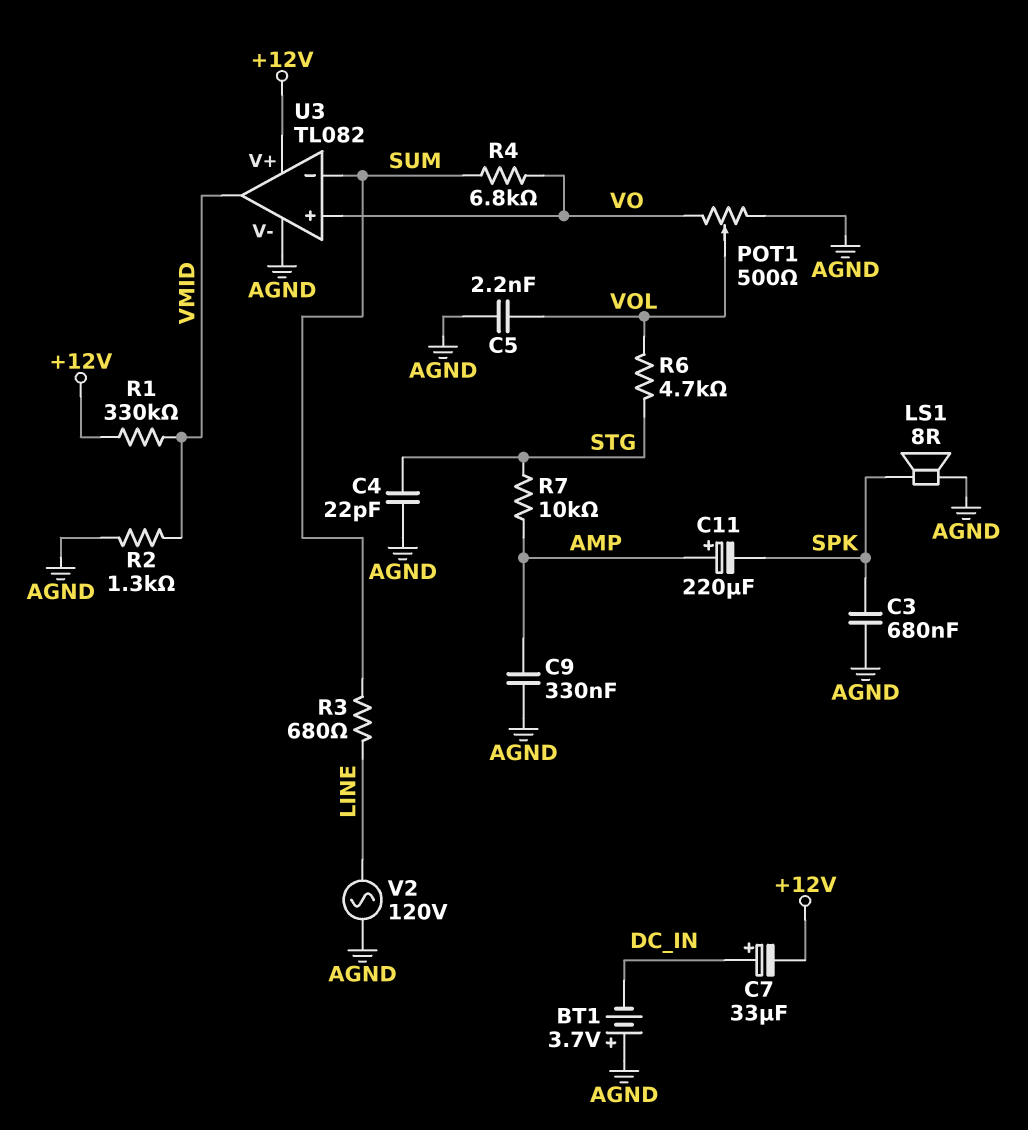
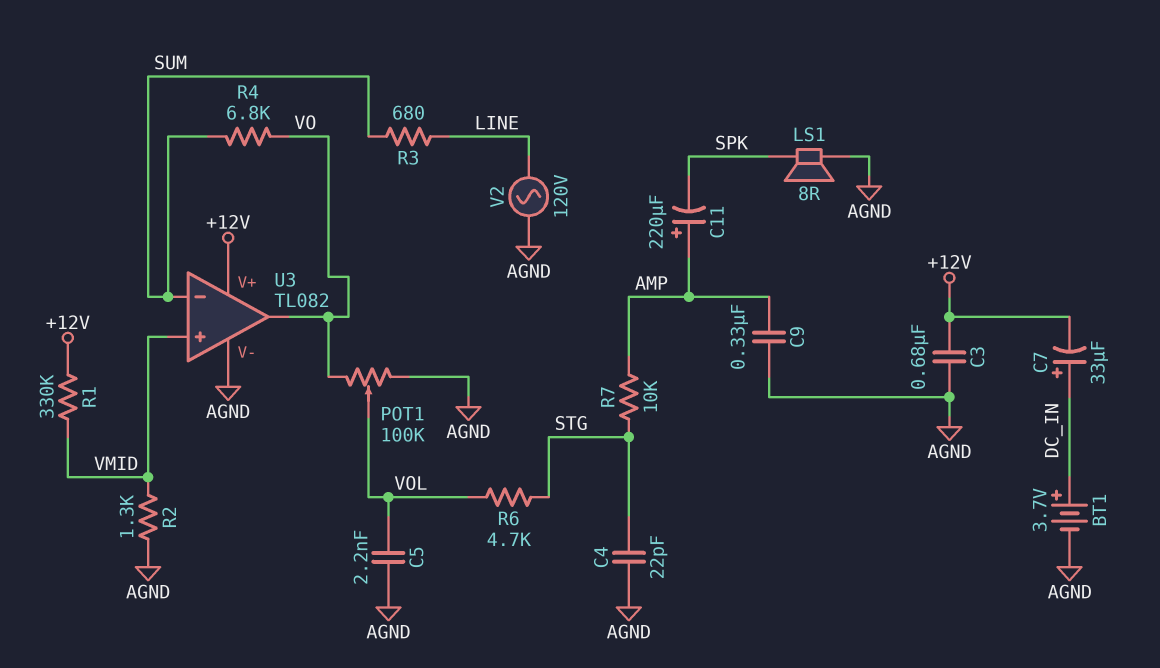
BT1: 3.7V (plus AGND, minus DC_IN) -> 3.7V (plus DC_IN, minus AGND)
C3: 680nF (AGND, SPK) -> 680nF (+12V, AGND)
POT1: 500 (AGND, VO, wiper VOL) -> 100k (AGND, VO, wiper VOL)
U3 pin in+: VO -> VMID
U3 pin out: VMID -> VO

